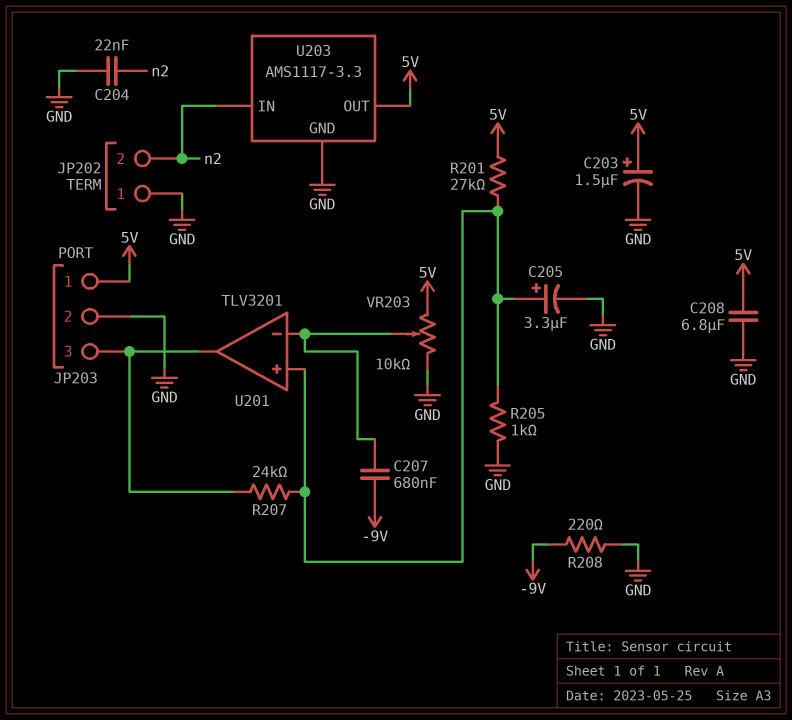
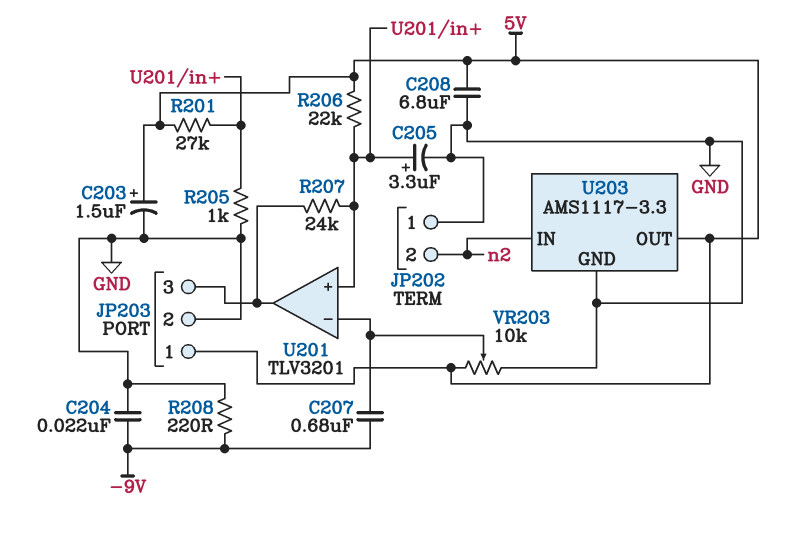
C204: 22nF (GND, n2) -> 22nF (-9V, GND)
R206: none -> 22k (5V, U201/in+)

